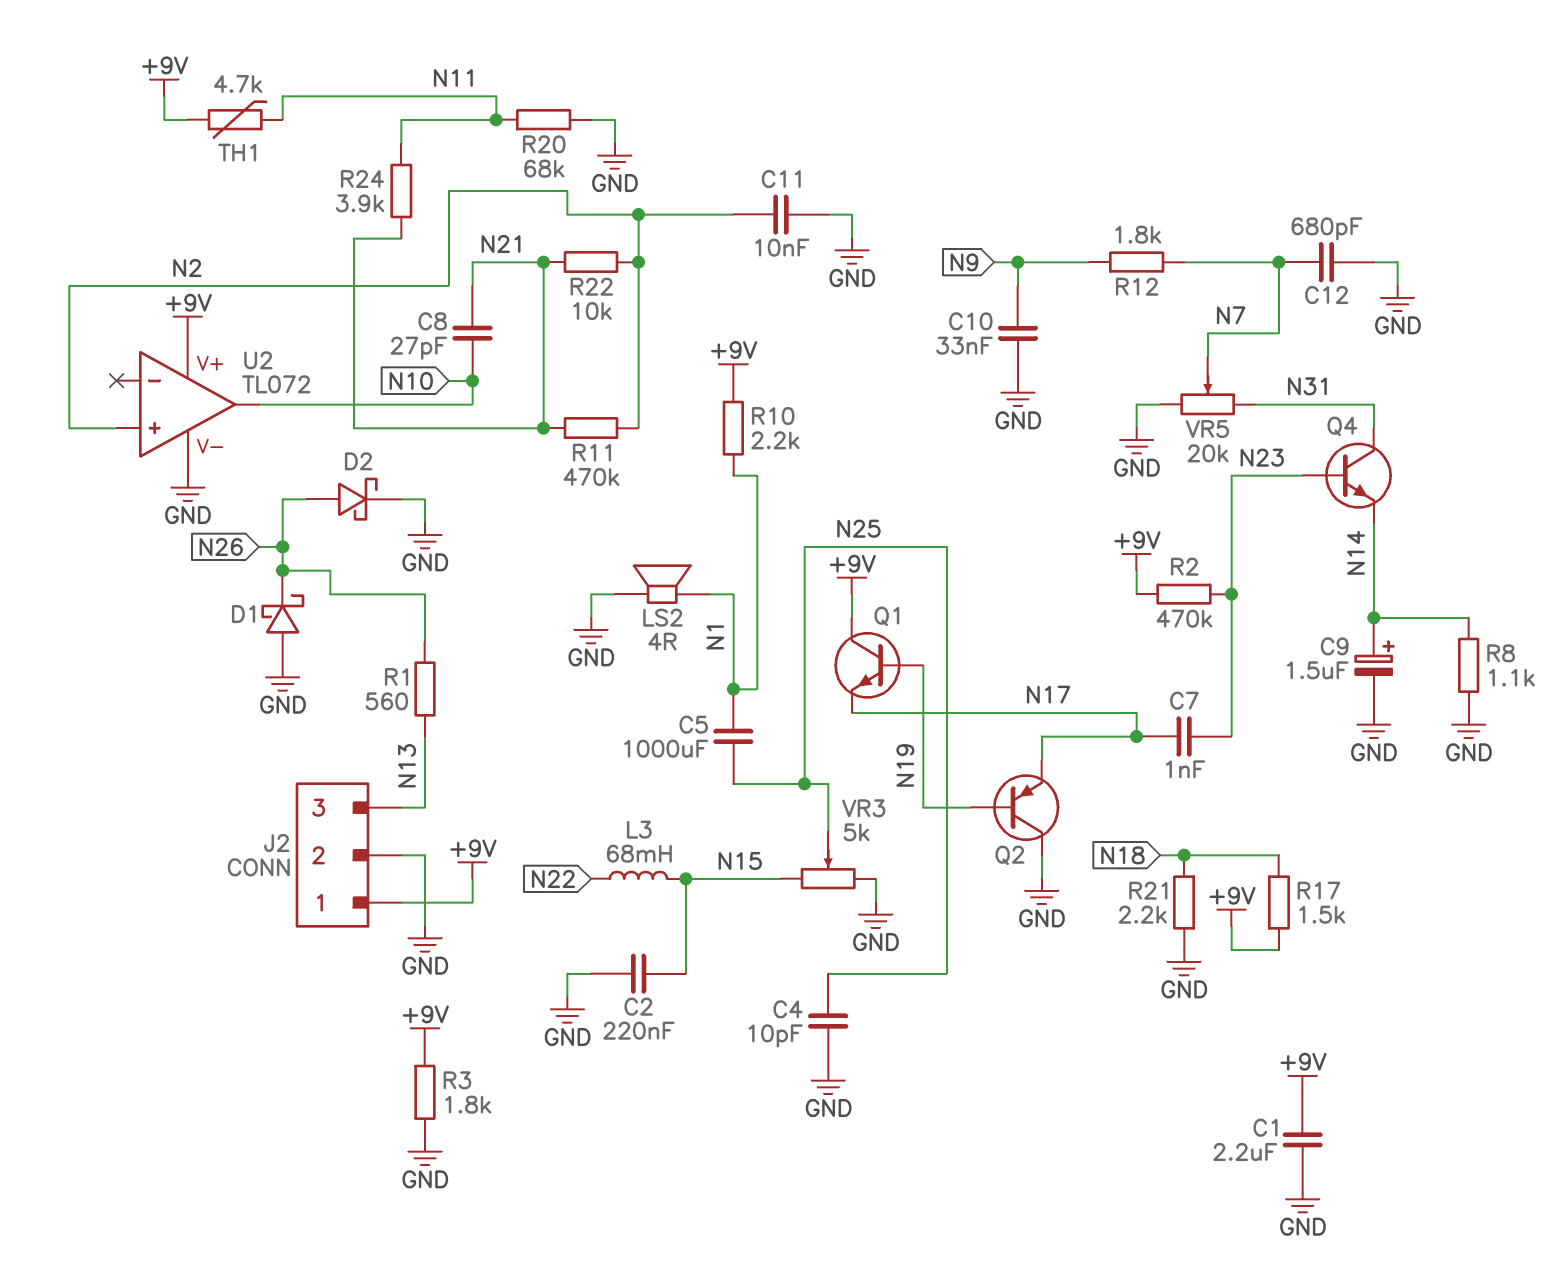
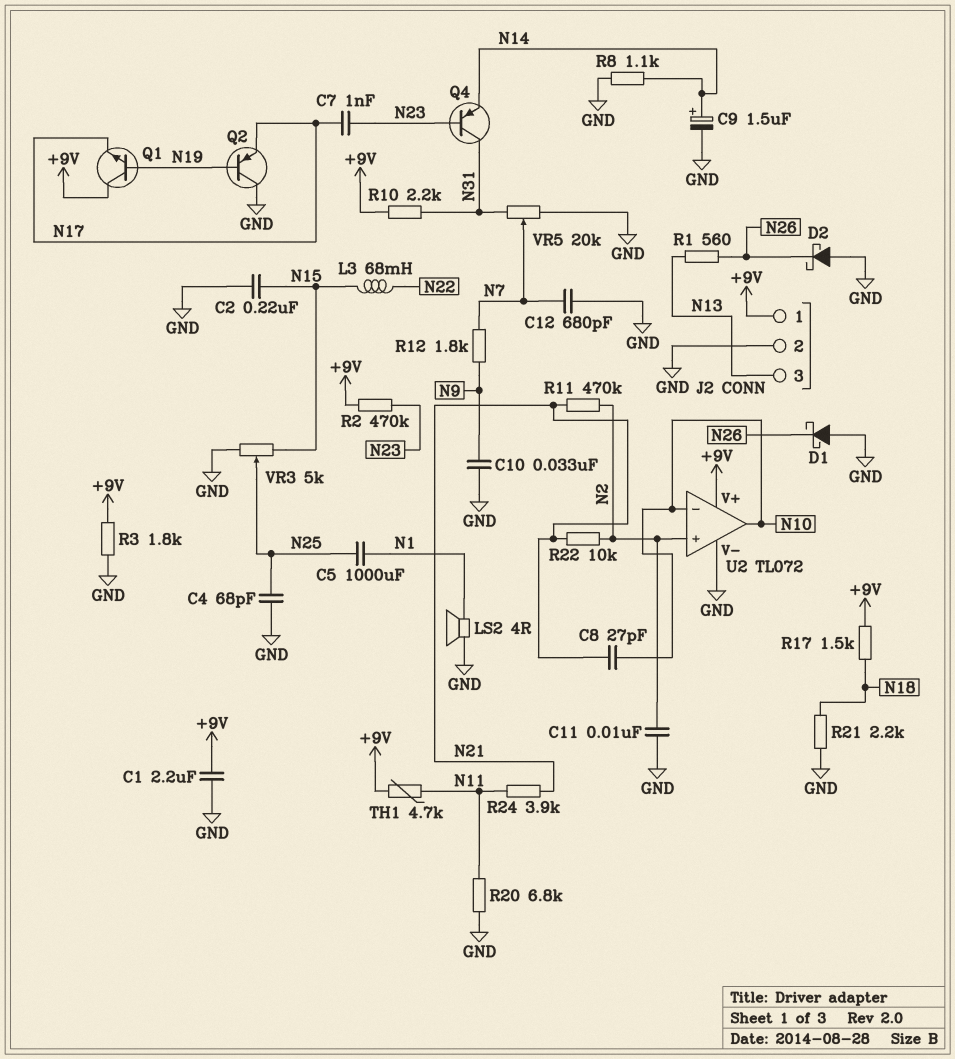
C4: 10pF (GND, N25) -> 68pF (GND, N25)
D2: schottky (A N26, K GND) -> schottky (A GND, K N26)
Q4: NPN (B N23, C N31, E N14) -> PNP (B N23, C N31, E N14)
R10: 2.2k (+9V, N1) -> 2.2k (+9V, N31)
R20: 68k (GND, N11) -> 6.8k (GND, N11)
U2 pin in-: none -> N10

